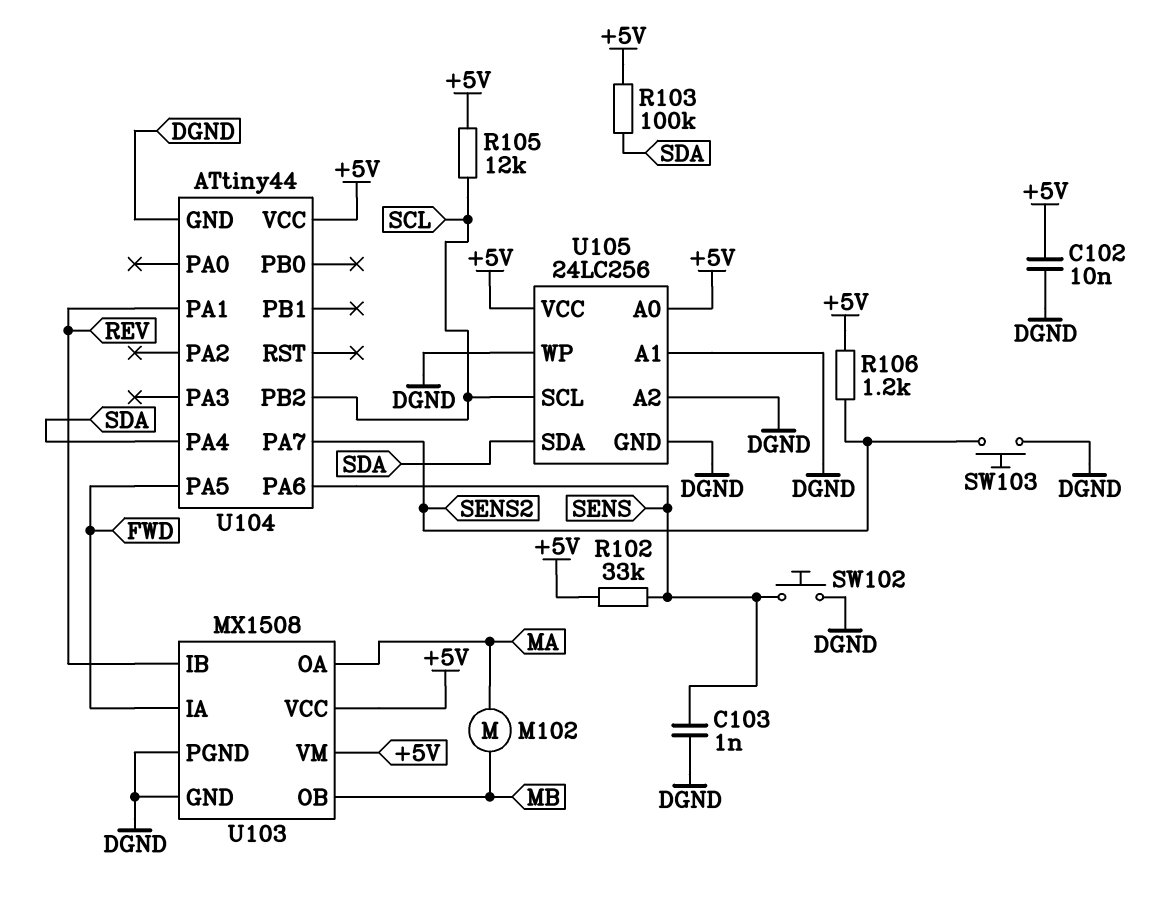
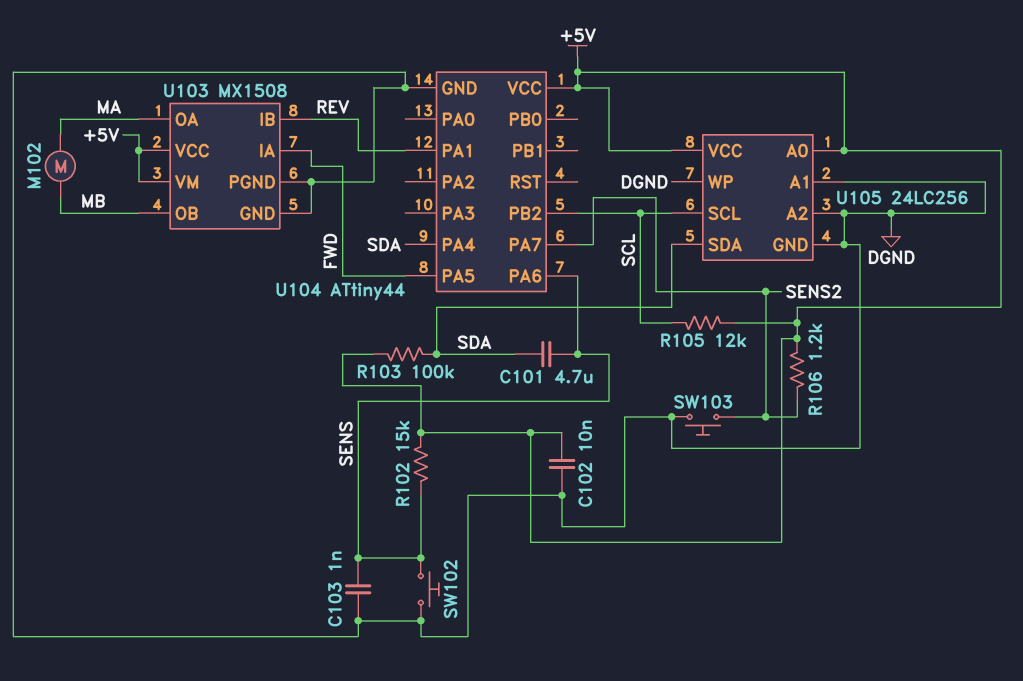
C101: none -> 4.7uF (SDA, SENS)
R102: 33k (+5V, SENS) -> 15k (+5V, SENS)

